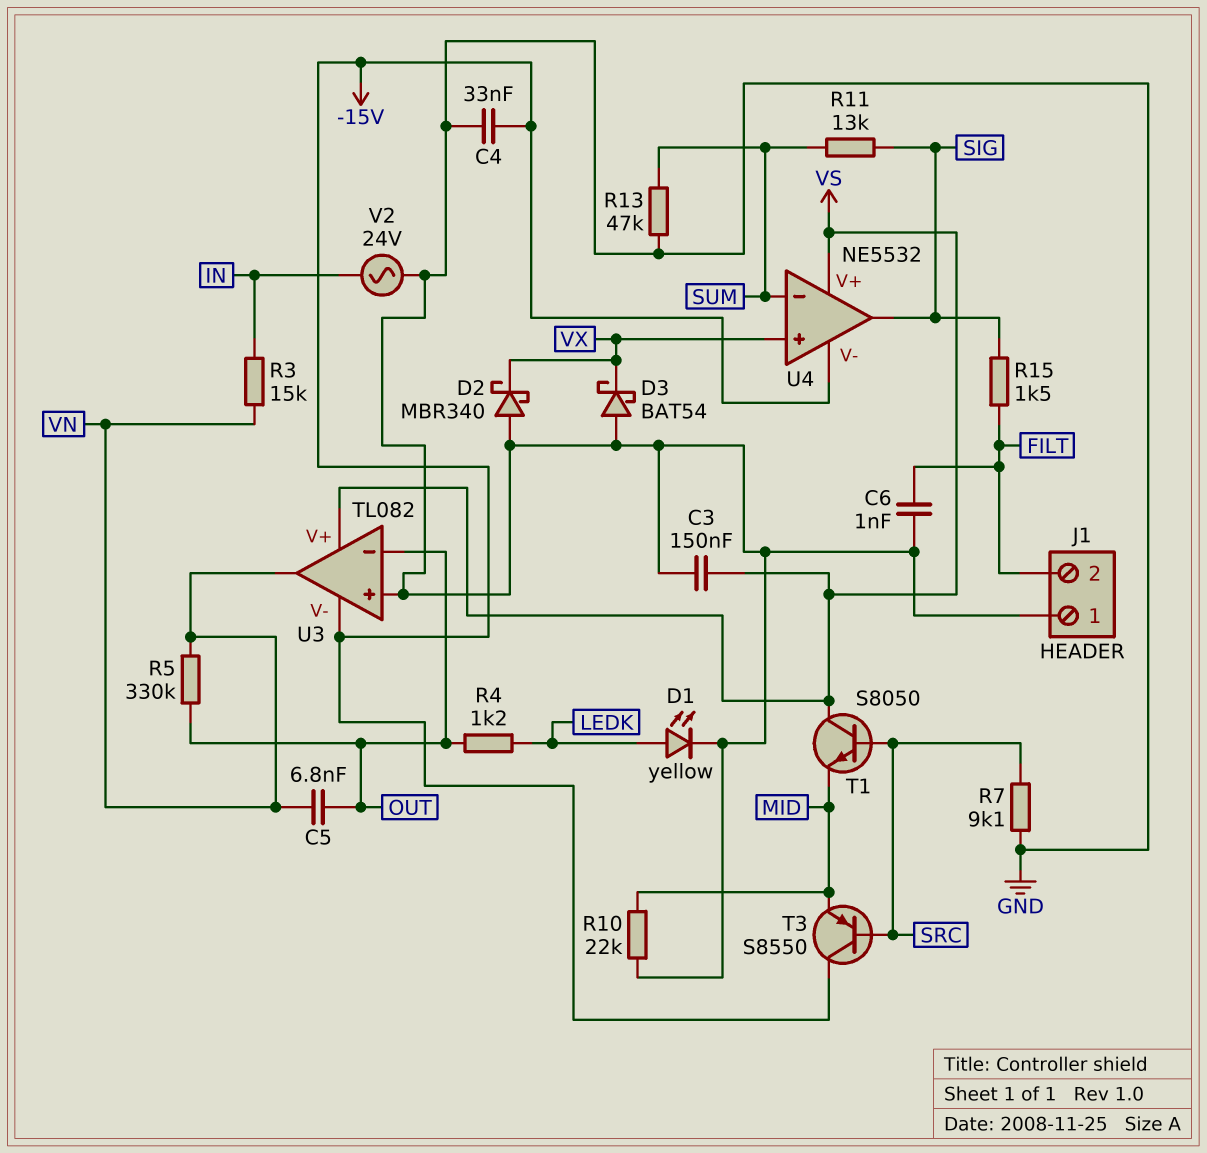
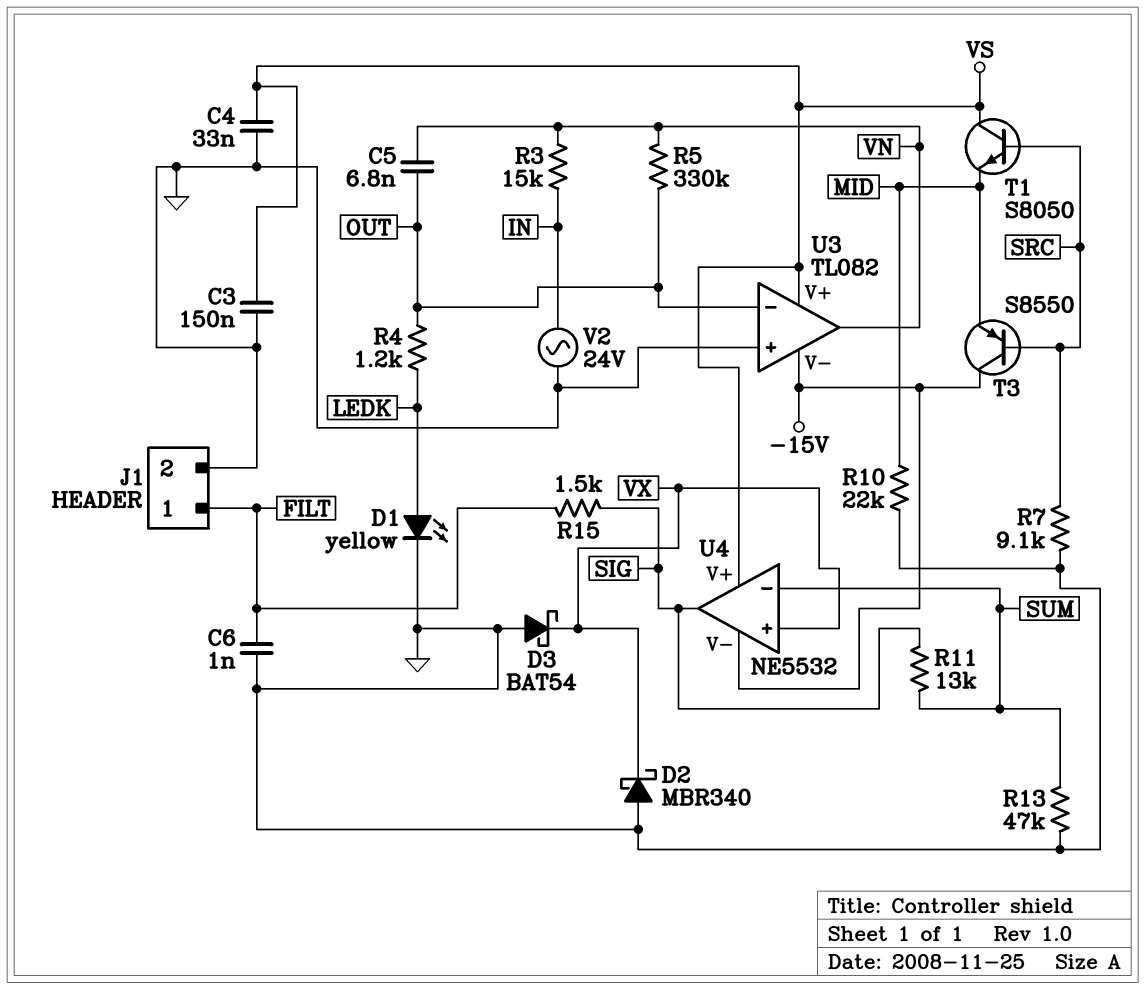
C4: 33nF (-15V, GND) -> 33nF (GND, VS)
J1 pin 1: GND -> FILT
J1 pin 2: FILT -> GND

